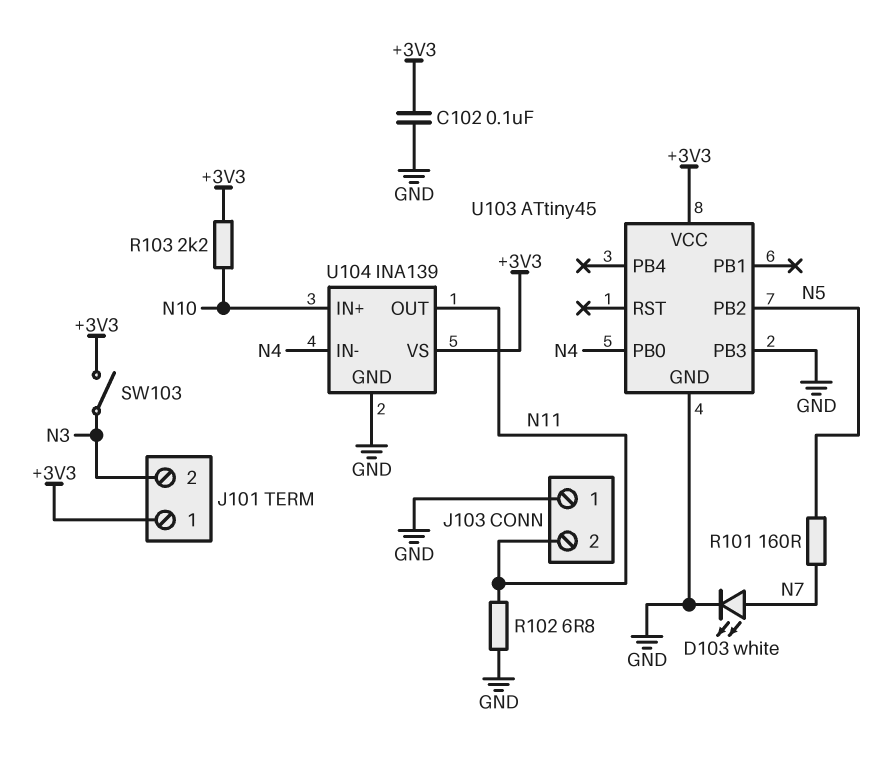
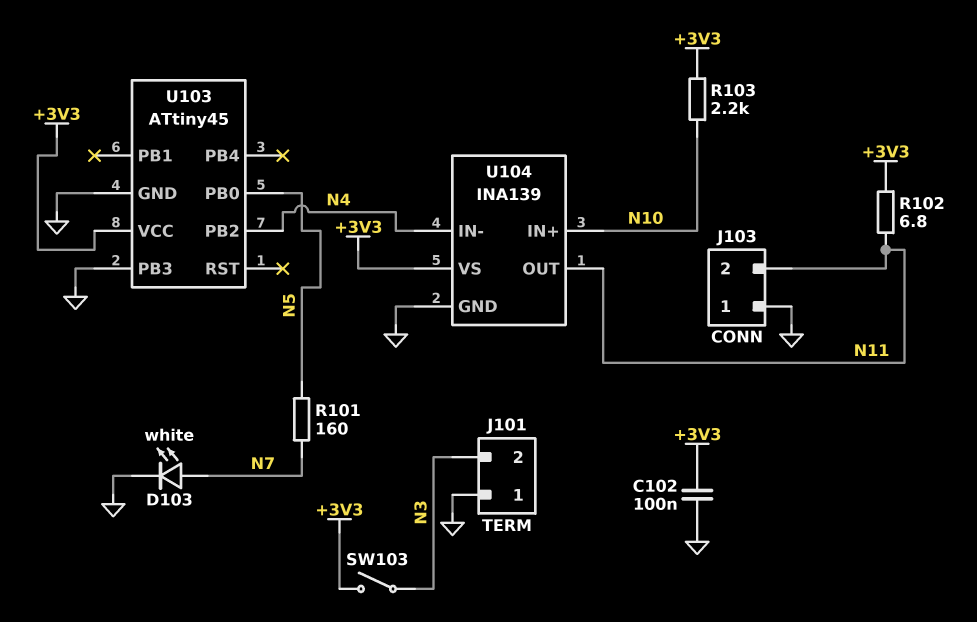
J101 pin 1: +3V3 -> GND
R102: 6.8 (GND, N11) -> 6.8 (+3V3, N11)
U103 pin PB0: N4 -> N5
U103 pin PB2: N5 -> N4

